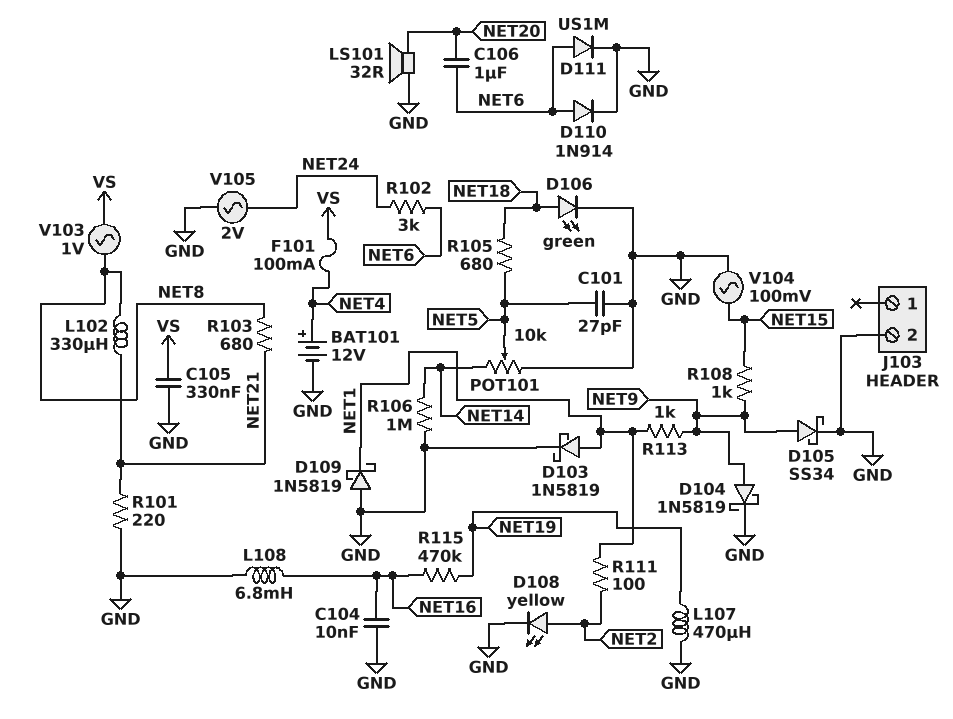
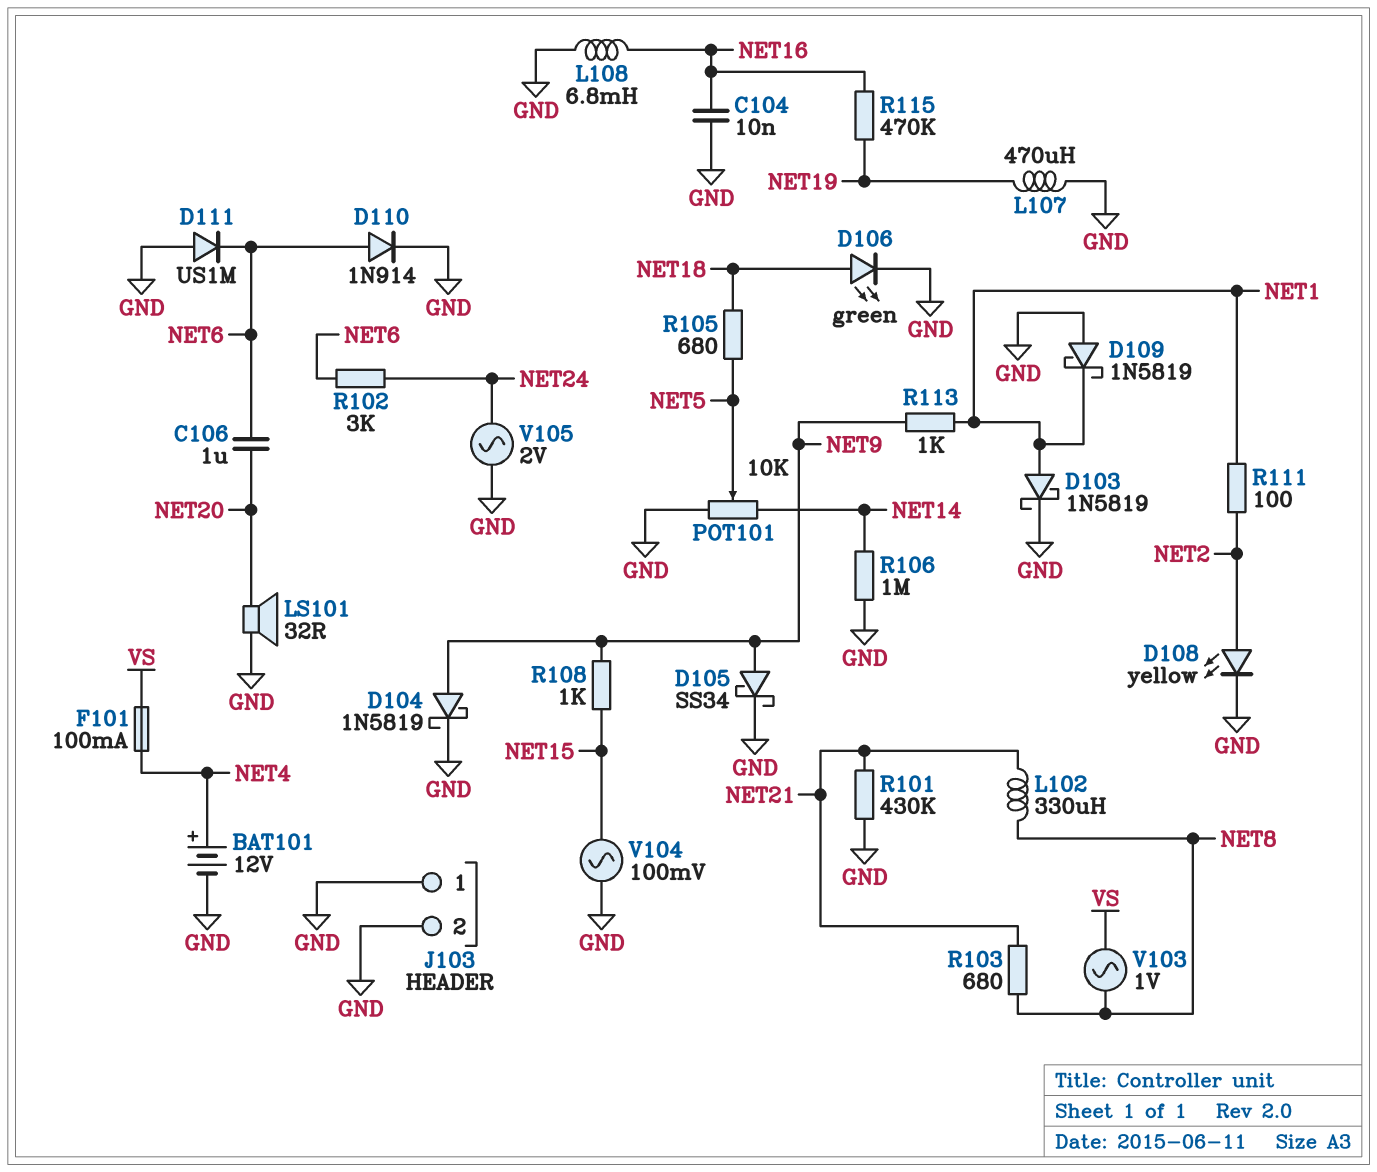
C101: 27pF (GND, NET5) -> none
C105: 330nF (GND, VS) -> none
D111: diode US1M (A NET6, K GND) -> diode US1M (A GND, K NET6)
J103 pin 1: none -> GND
R101: 220 (GND, NET21) -> 430k (GND, NET21)

